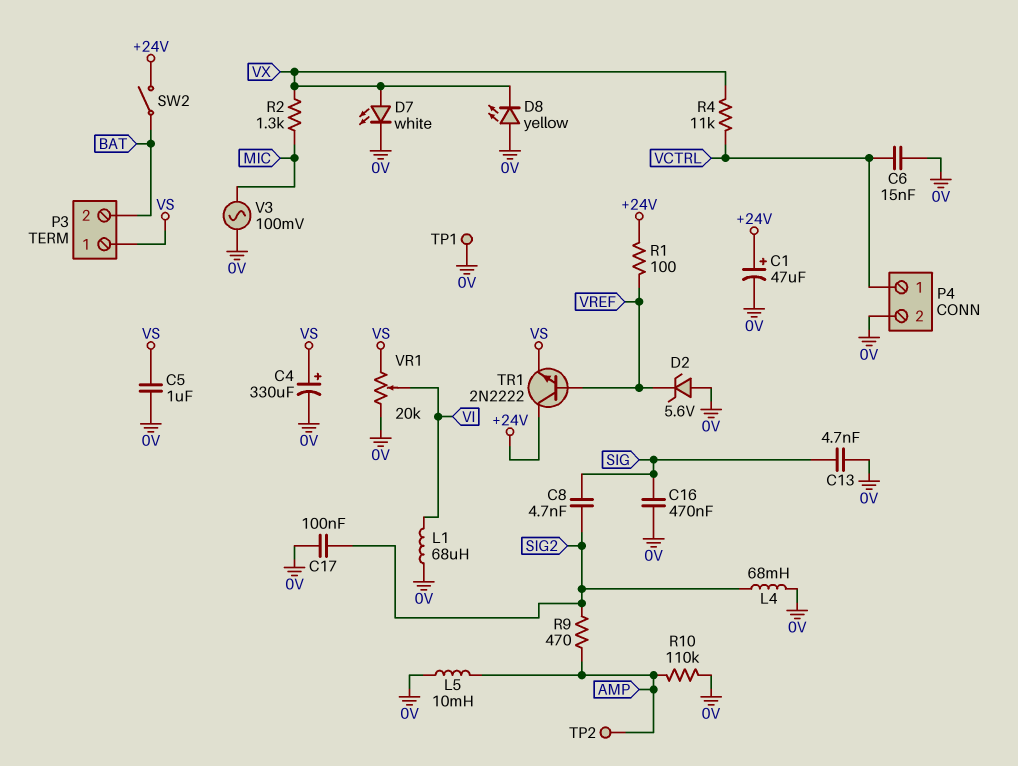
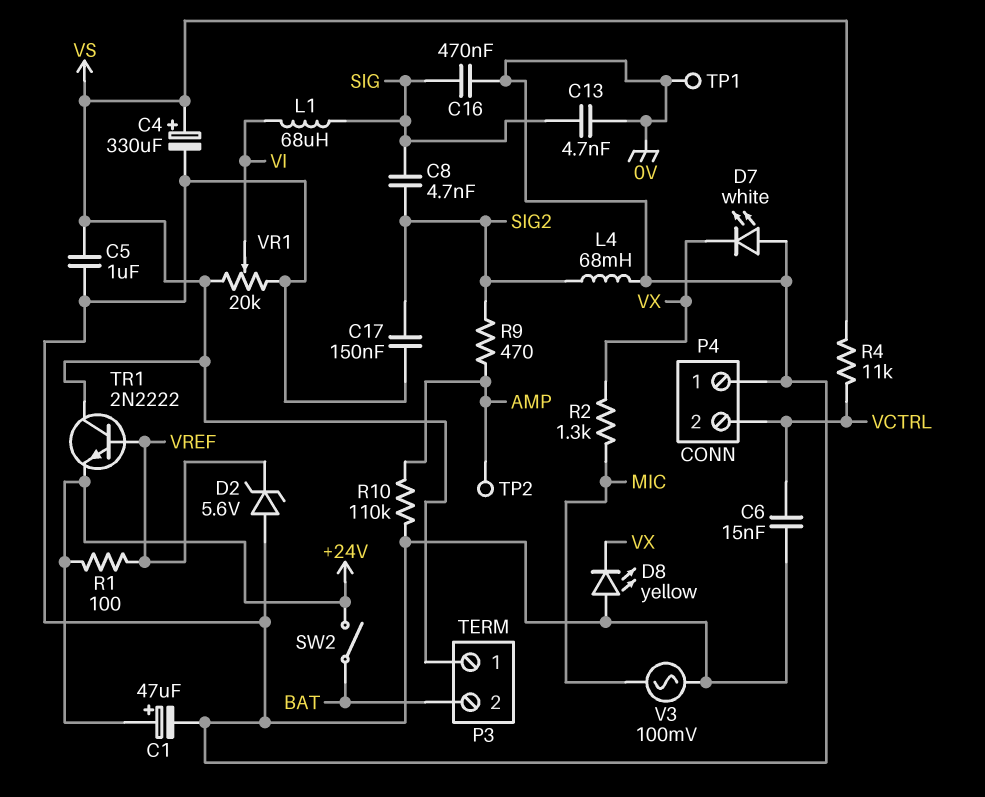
C17: 100nF (0V, SIG2) -> 150nF (0V, SIG2)
D7: LED white (A VX, K 0V) -> LED white (A 0V, K VX)
L1: 68uH (0V, VI) -> 68uH (SIG, VI)
L5: 10mH (0V, AMP) -> none
P4 pin 1: VCTRL -> 0V
P4 pin 2: 0V -> VCTRL
R4: 11k (VCTRL, VX) -> 11k (VCTRL, VS)
TR1: NPN 2N2222 (B VREF, C +24V, E VS) -> NPN 2N2222 (B VREF, C VS, E +24V)

